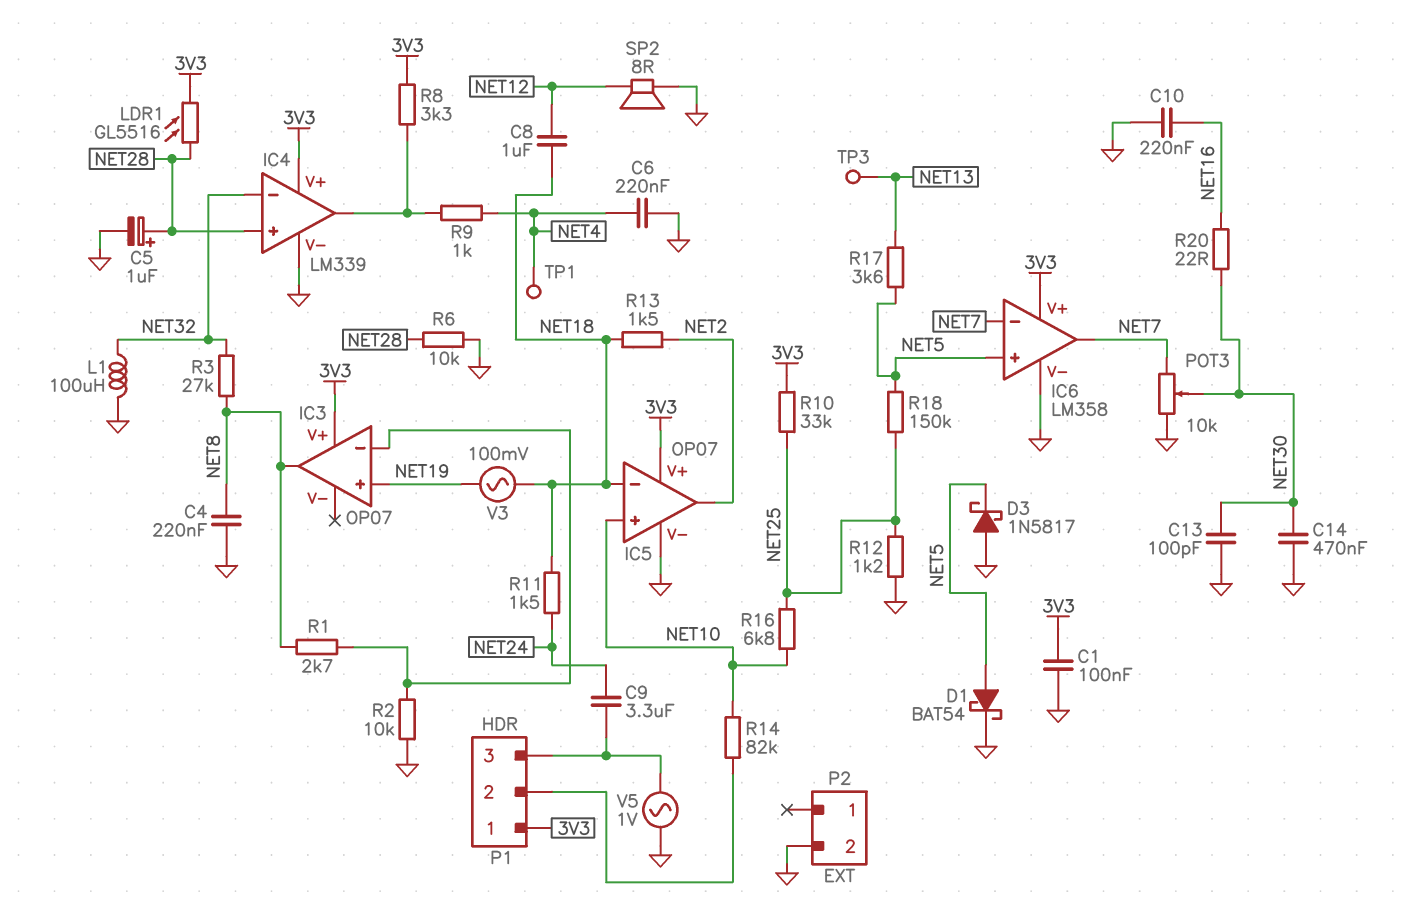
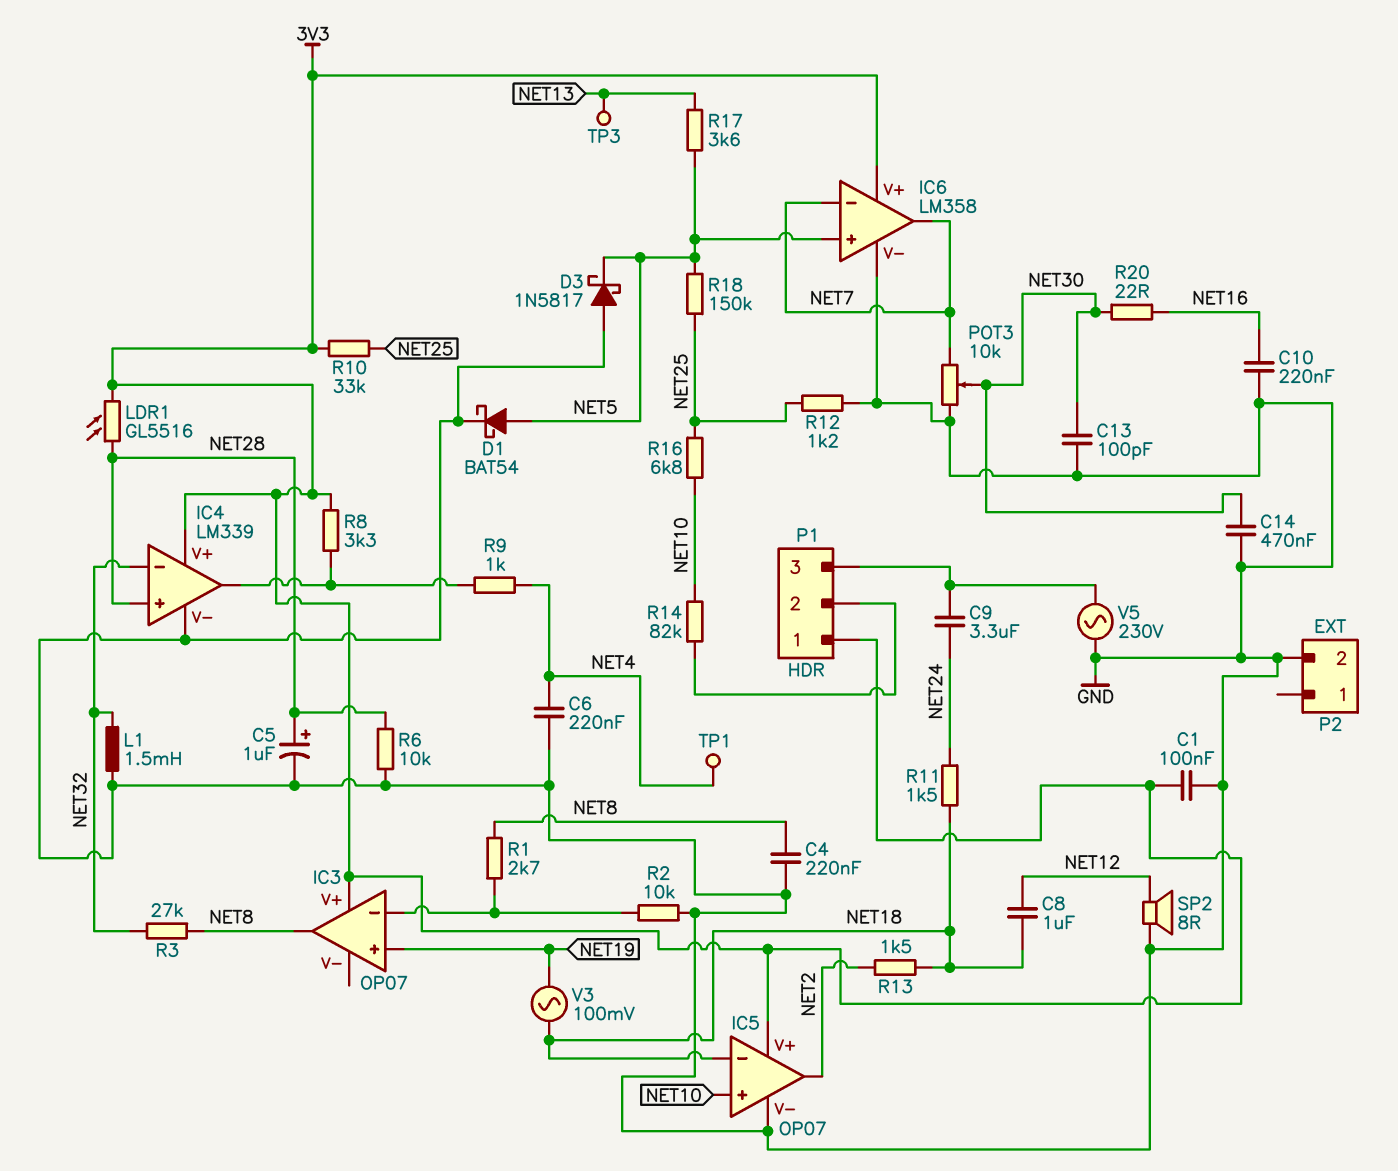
L1: 100uH (GND, NET32) -> 1.5mH (GND, NET32)
V5: AC 1V (GND, P1/3) -> AC 230V (GND, P1/3)

